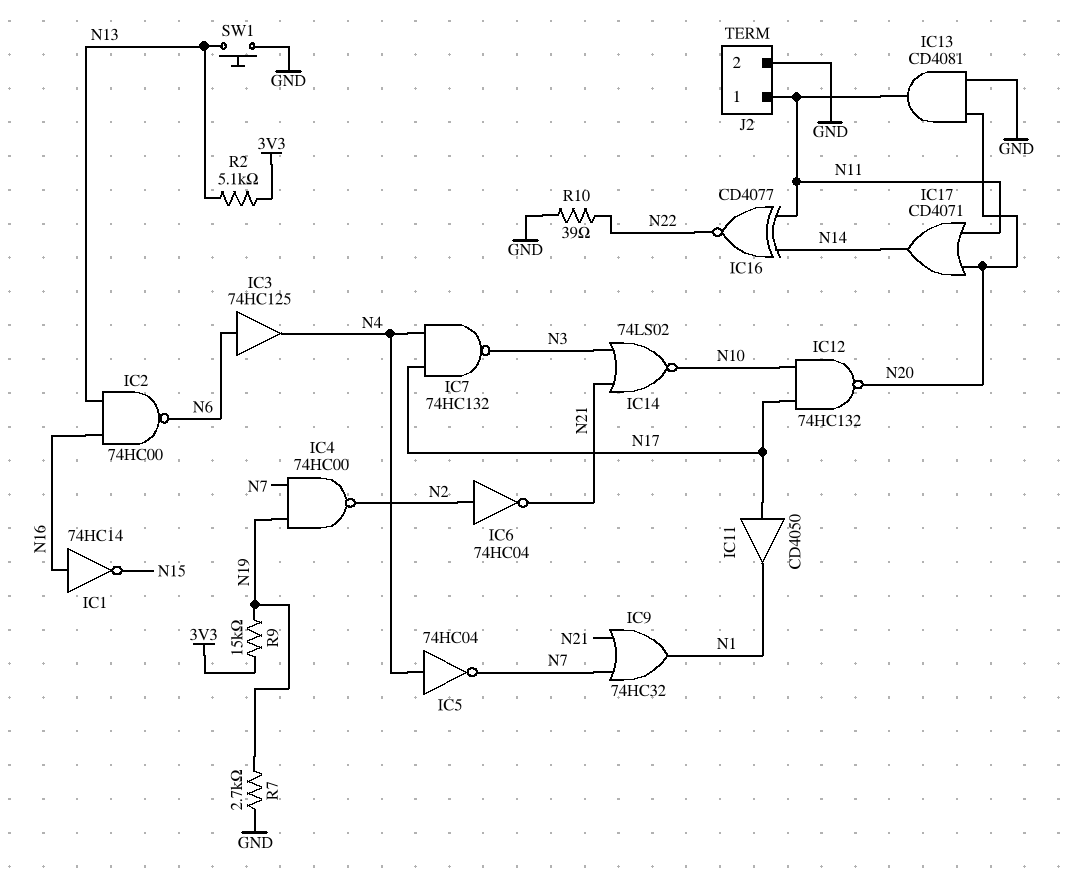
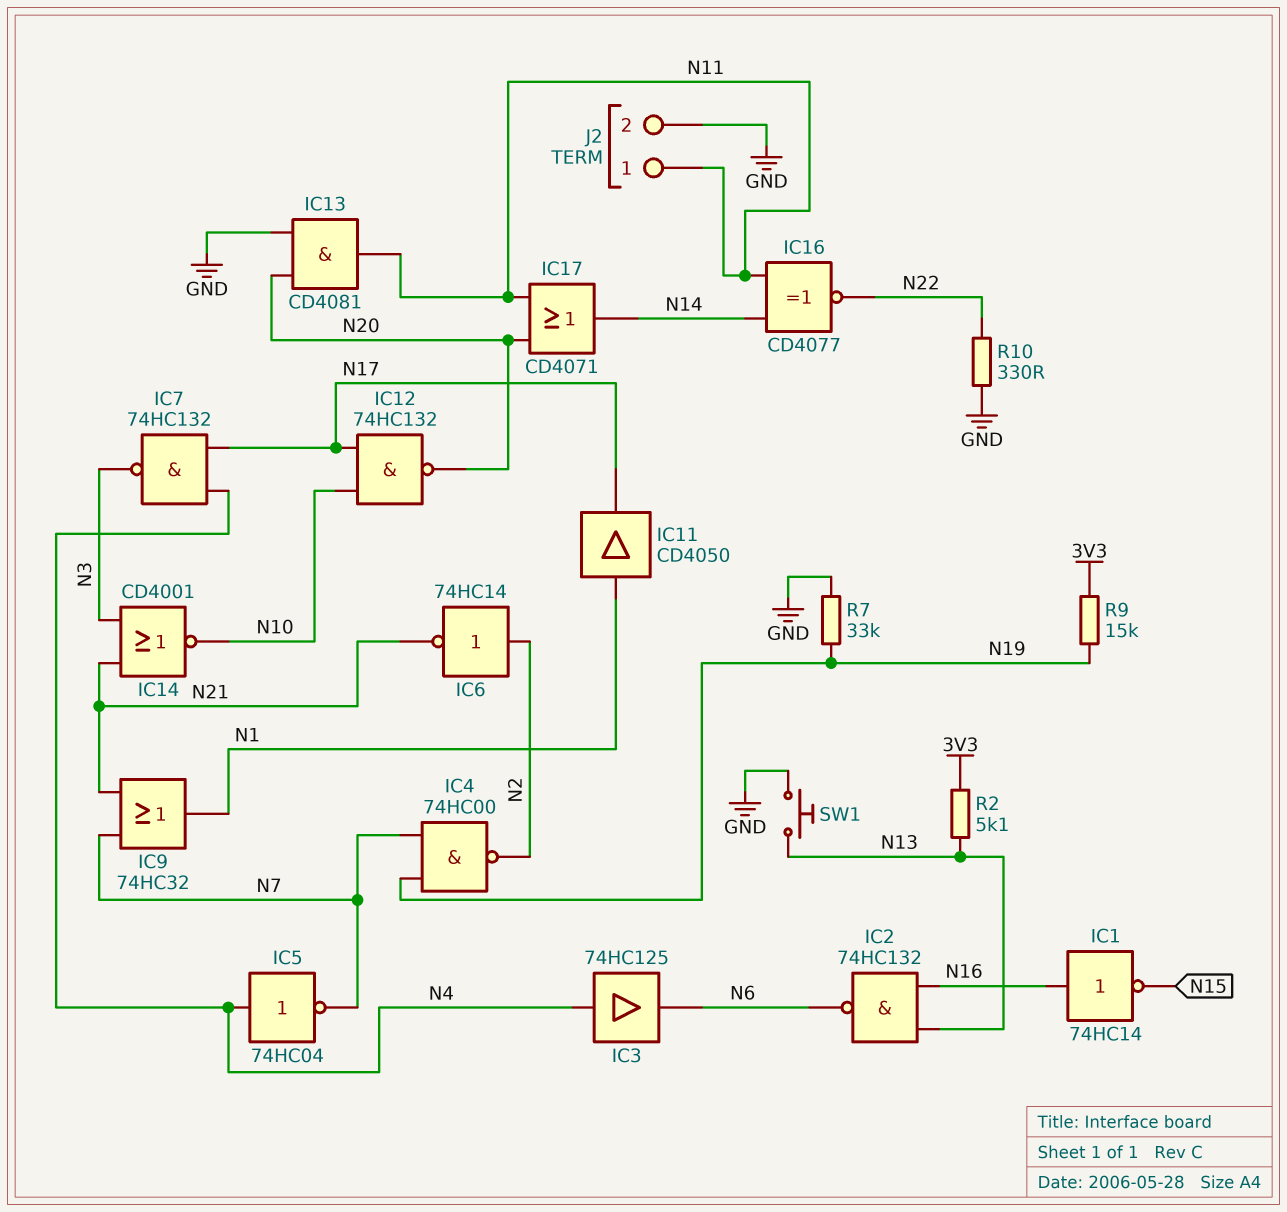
IC2: NAND 74HC00 (in N13, in N16, out N6) -> NAND 74HC132 (in N13, in N16, out N6)
IC3: buffer 74HC125 (in N6, out N4) -> buffer 74HC125 (in N4, out N6)
IC6: NOT 74HC04 (in N2, out N21) -> NOT 74HC14 (in N2, out N21)
IC11: buffer CD4050 (in N17, out N1) -> buffer CD4050 (in N1, out N17)
IC14: NOR 74LS02 (in N3, in N21, out N10) -> NOR CD4001 (in N3, in N21, out N10)
R7: 2.7k (GND, N19) -> 33k (GND, N19)
R10: 39 (GND, N22) -> 330 (GND, N22)

